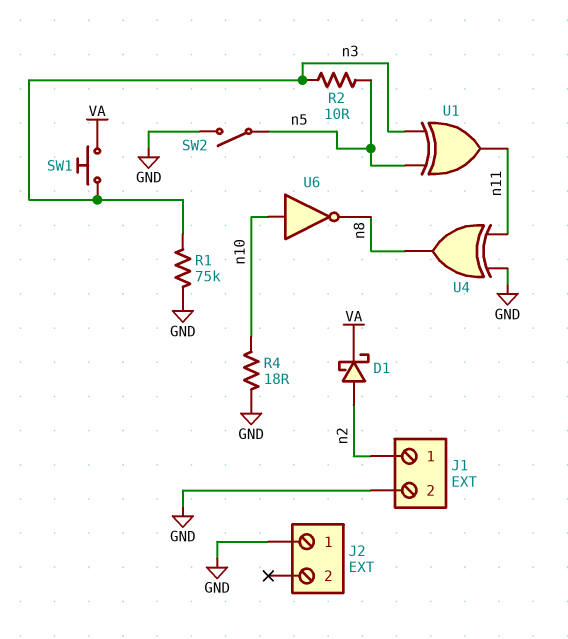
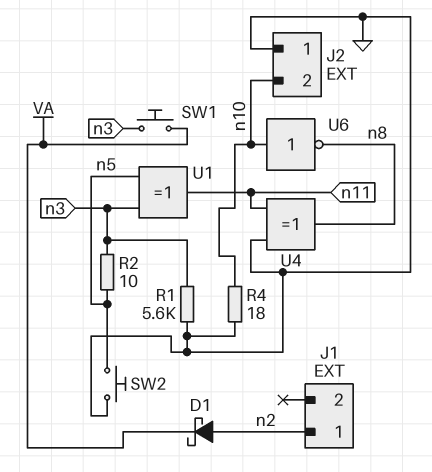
J1 pin 2: GND -> none
J2 pin 2: none -> n10
R1: 75k (GND, n3) -> 5.6k (GND, n3)
SW2: switch (GND, n5) -> button (GND, n5)

